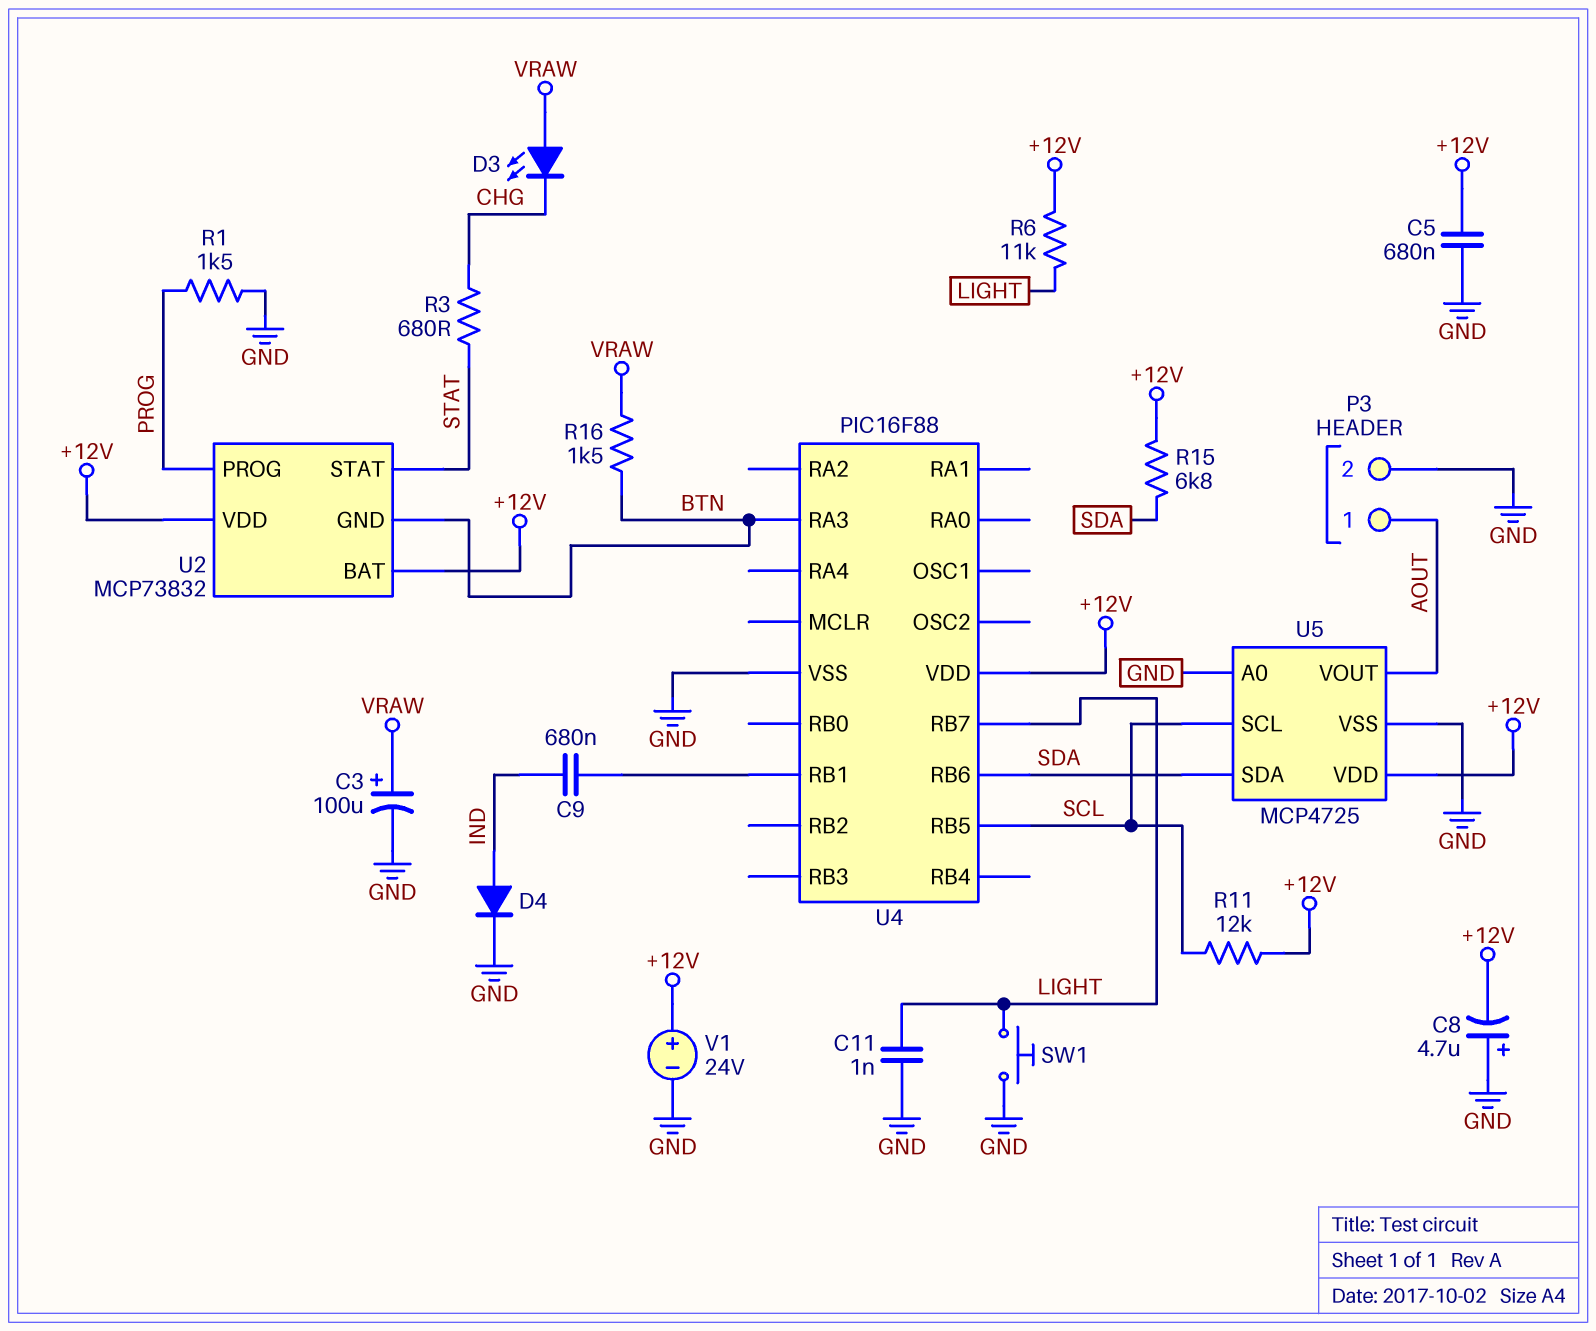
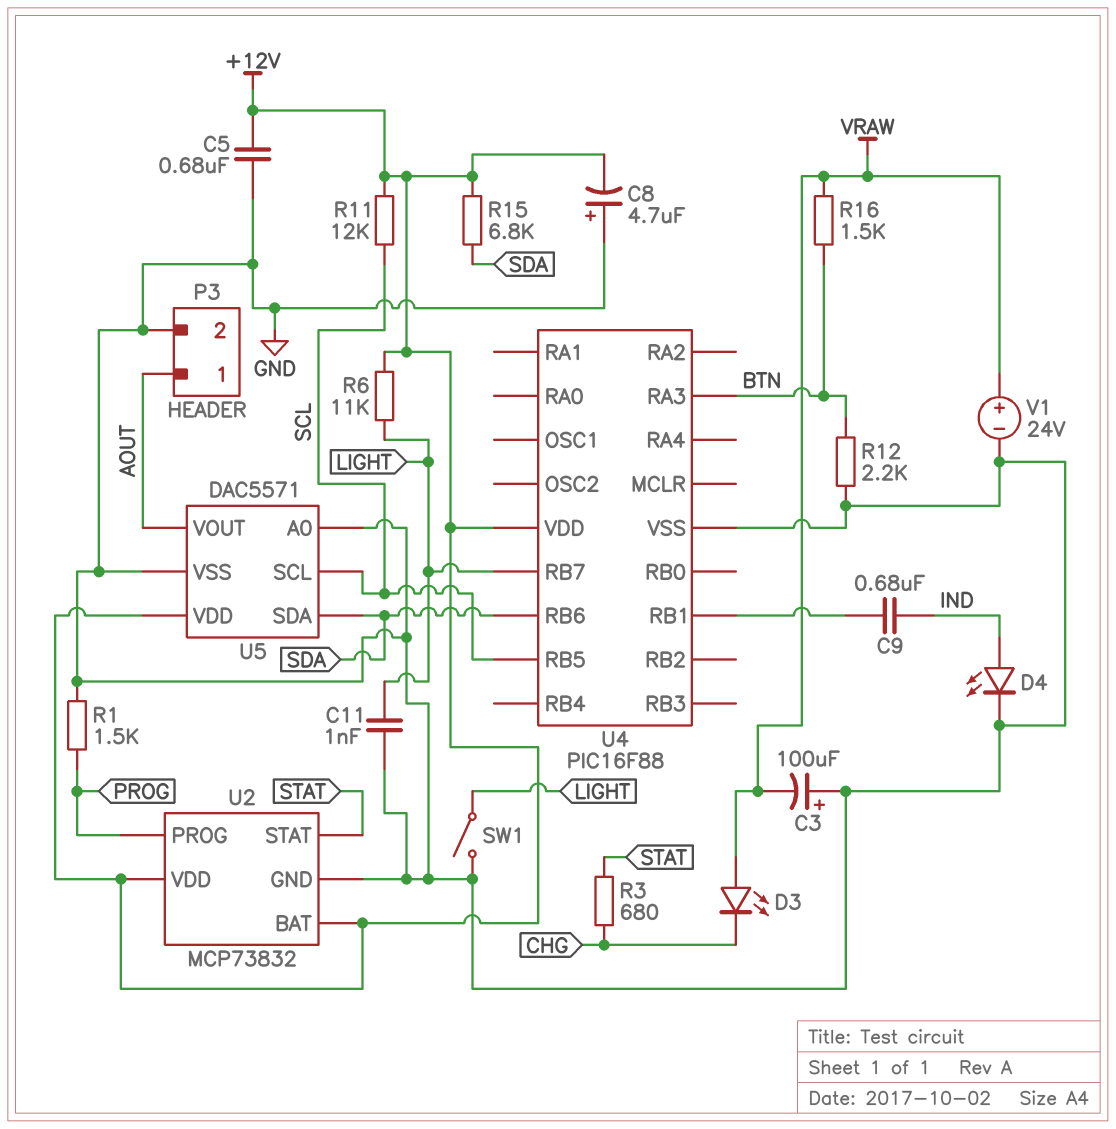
C3: 100uF (plus VRAW, minus GND) -> 100uF (plus GND, minus VRAW)
D4: diode (A IND, K GND) -> LED (A IND, K GND)
R12: none -> 2.2k (BTN, GND)
SW1: button (GND, LIGHT) -> switch (GND, LIGHT)
U2 pin GND: BTN -> GND
U5: MCP4725 -> DAC5571
V1: 24V (plus +12V, minus GND) -> 24V (plus VRAW, minus GND)

